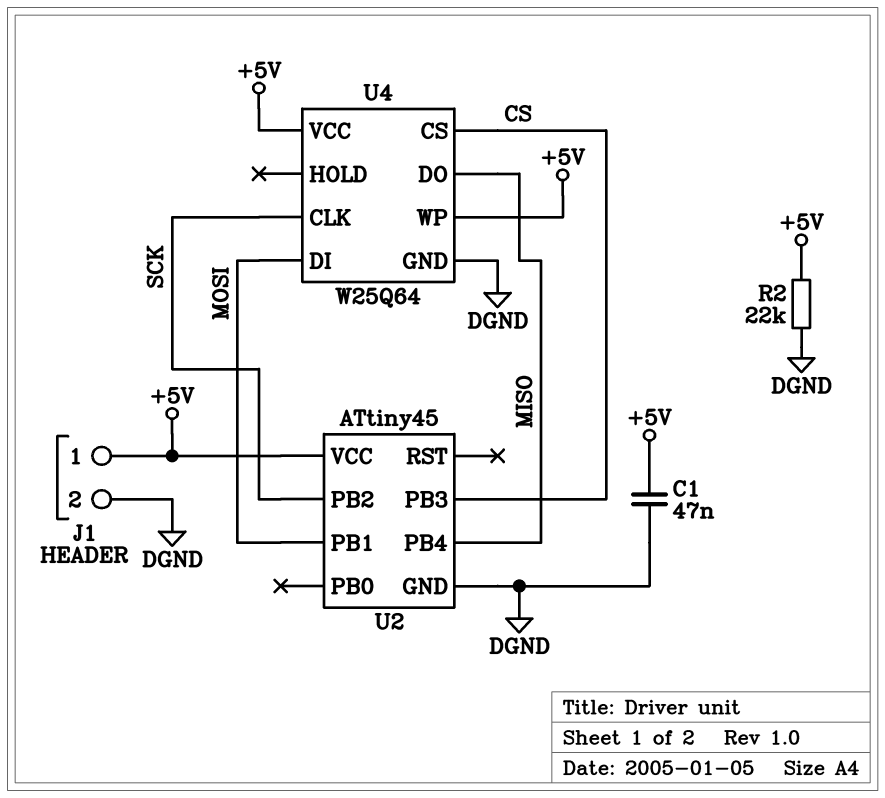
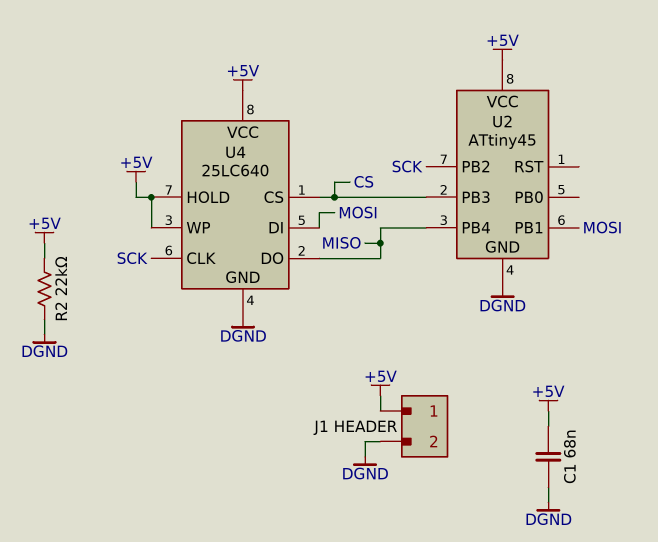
C1: 47nF (+5V, DGND) -> 68nF (+5V, DGND)
U4: W25Q64 -> 25LC640
U4 pin HOLD: none -> +5V

